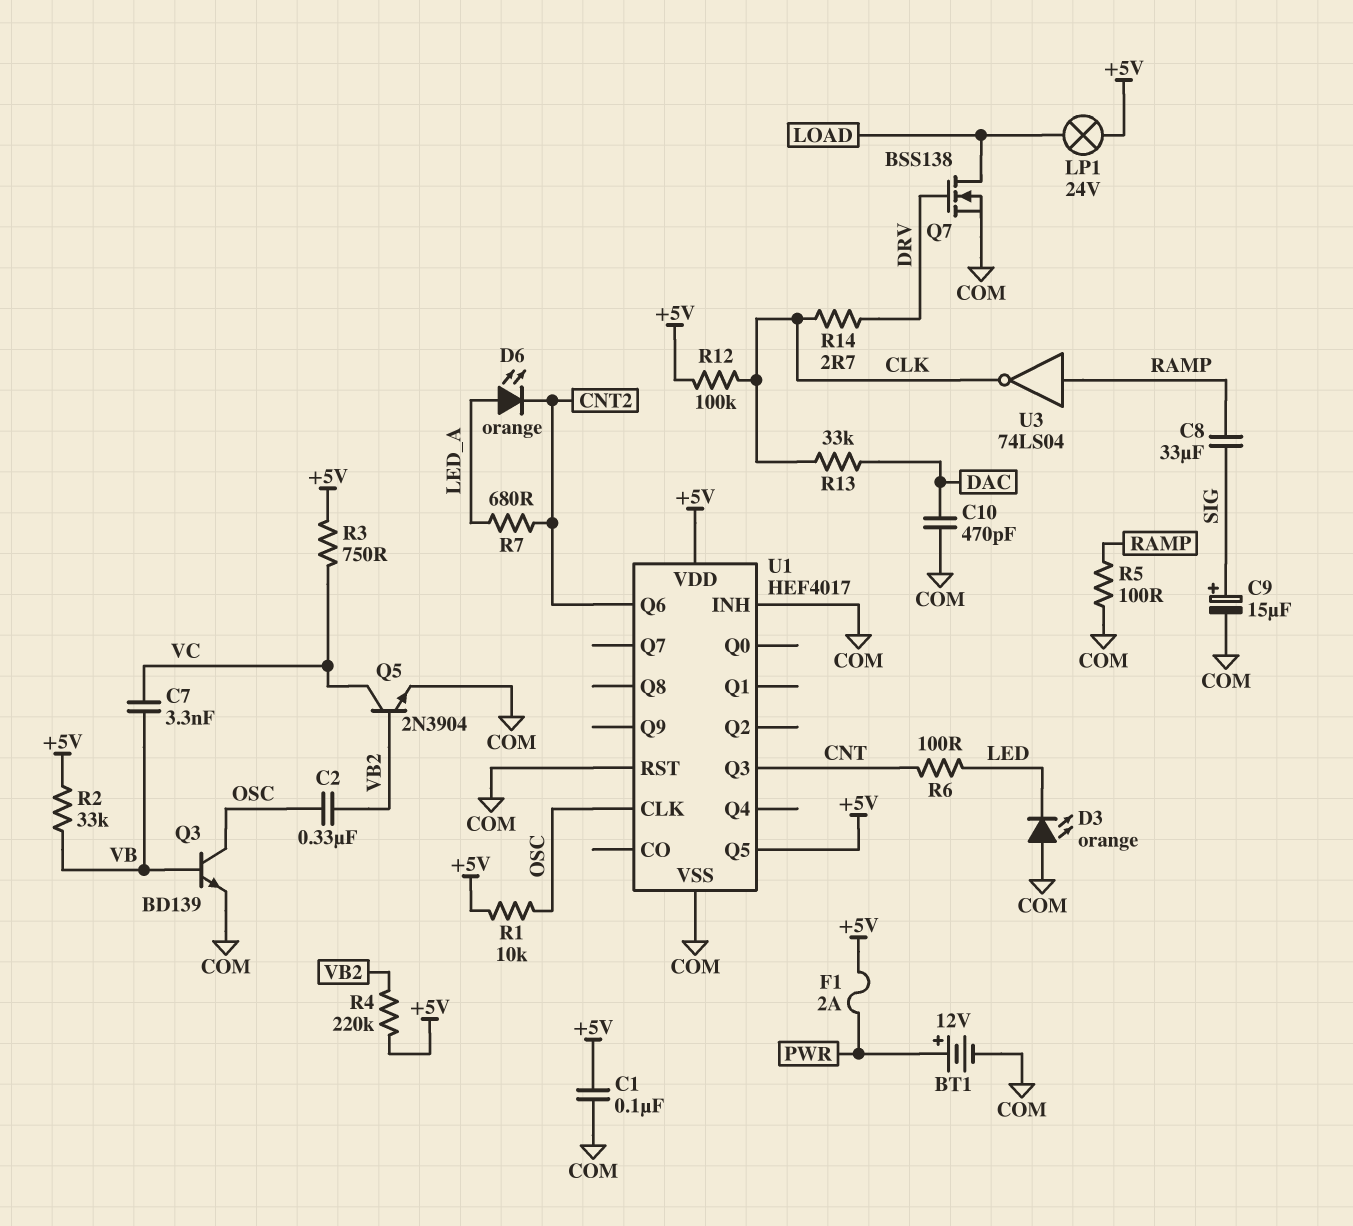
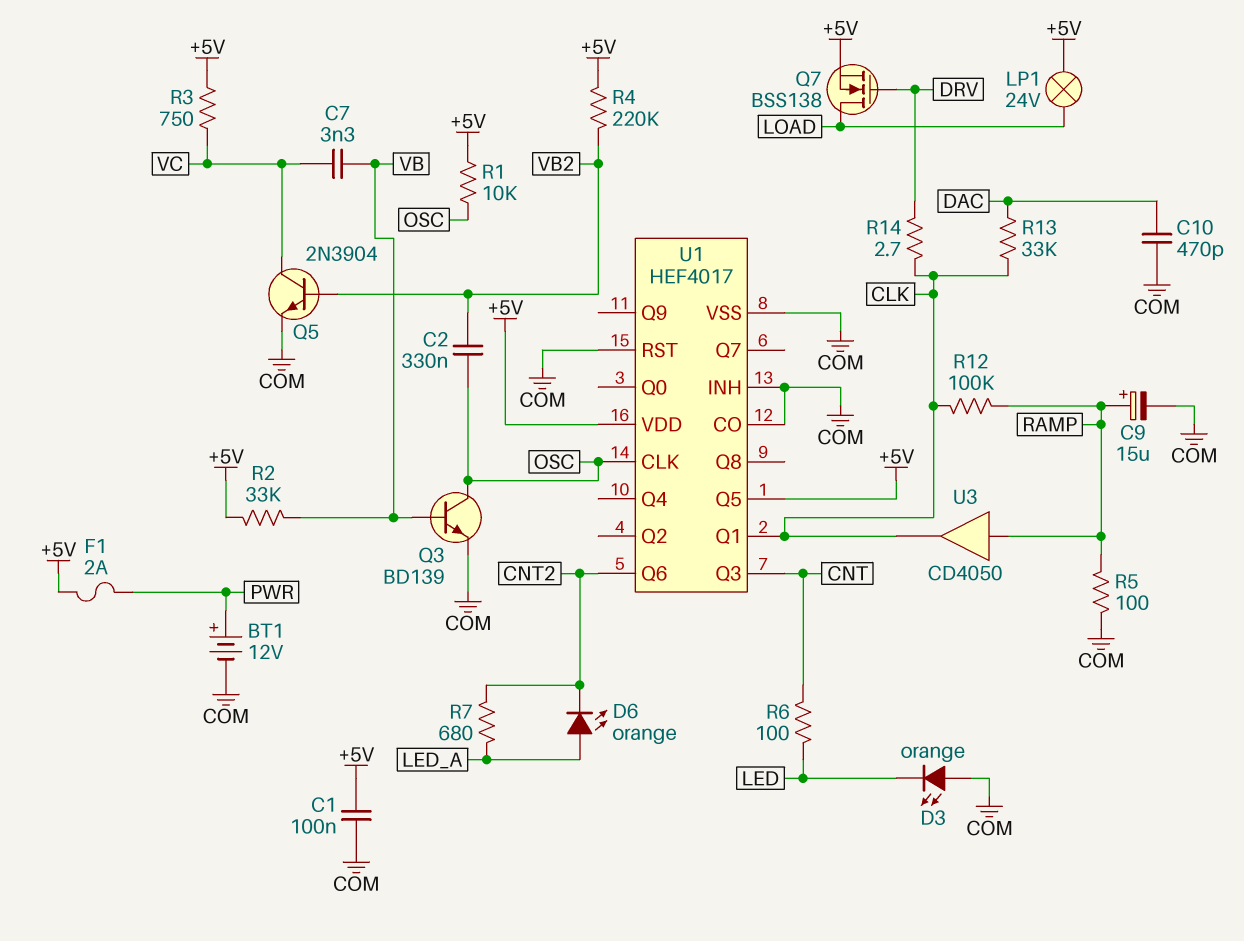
C8: 33uF (RAMP, SIG) -> none
C9: 15uF (plus SIG, minus COM) -> 15uF (plus RAMP, minus COM)
Q7: NMOS BSS138 (G DRV, D LOAD, S COM) -> NMOS BSS138 (G DRV, D LOAD, S +5V)
R12: 100k (+5V, CLK) -> 100k (CLK, RAMP)
U1 pin CO: none -> COM
U1 pin Q1: none -> CLK
U3: NOT 74LS04 (in RAMP, out CLK) -> buffer CD4050 (in RAMP, out CLK)

